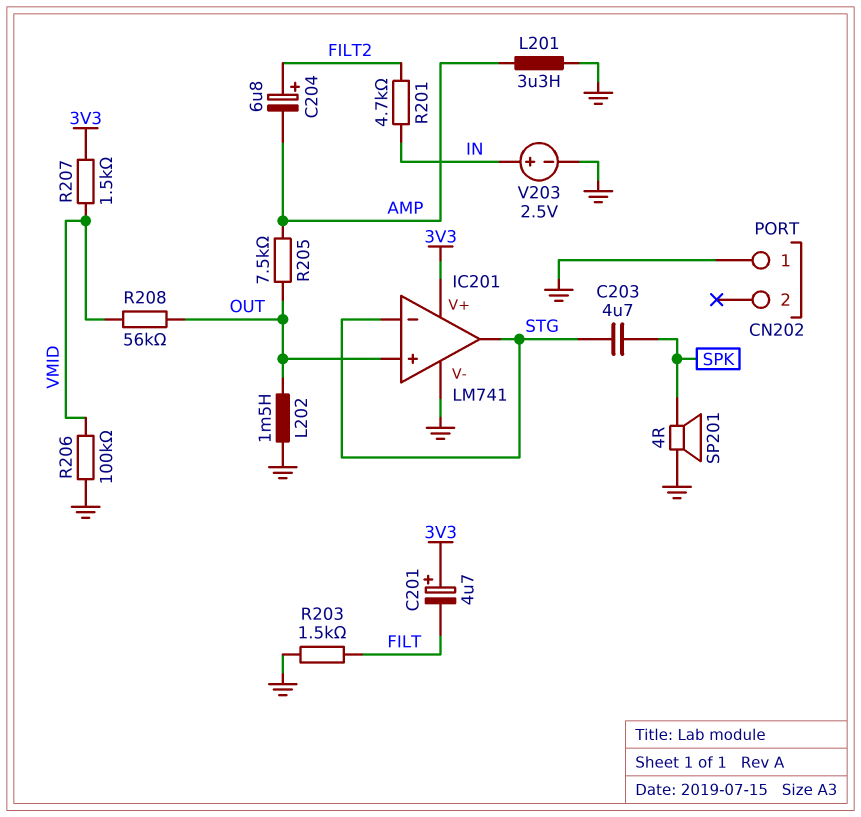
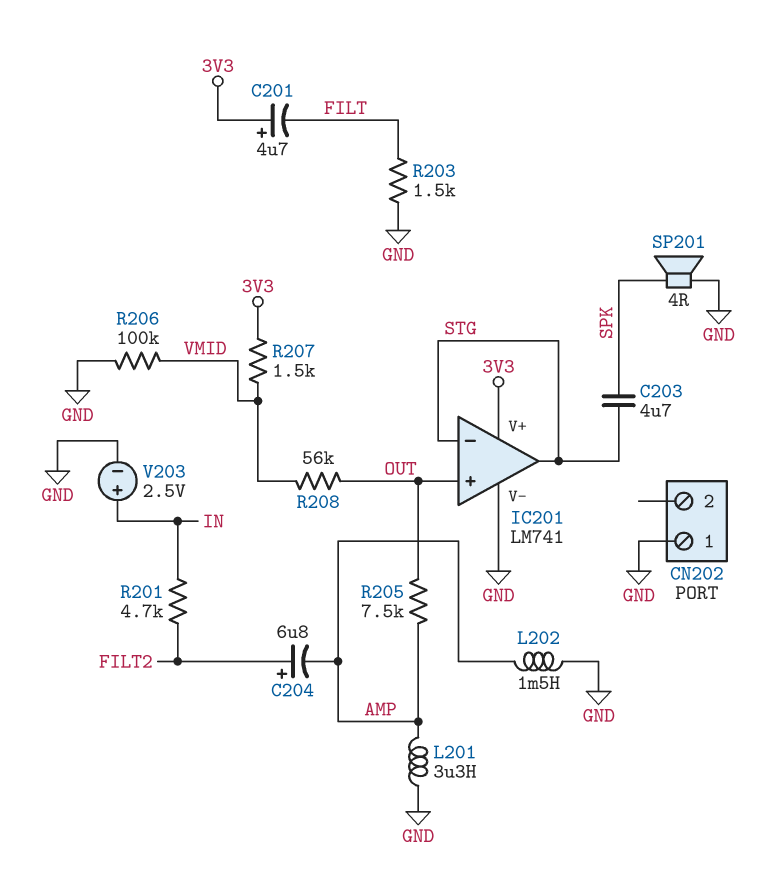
L202: 1.5mH (GND, OUT) -> 1.5mH (AMP, GND)

